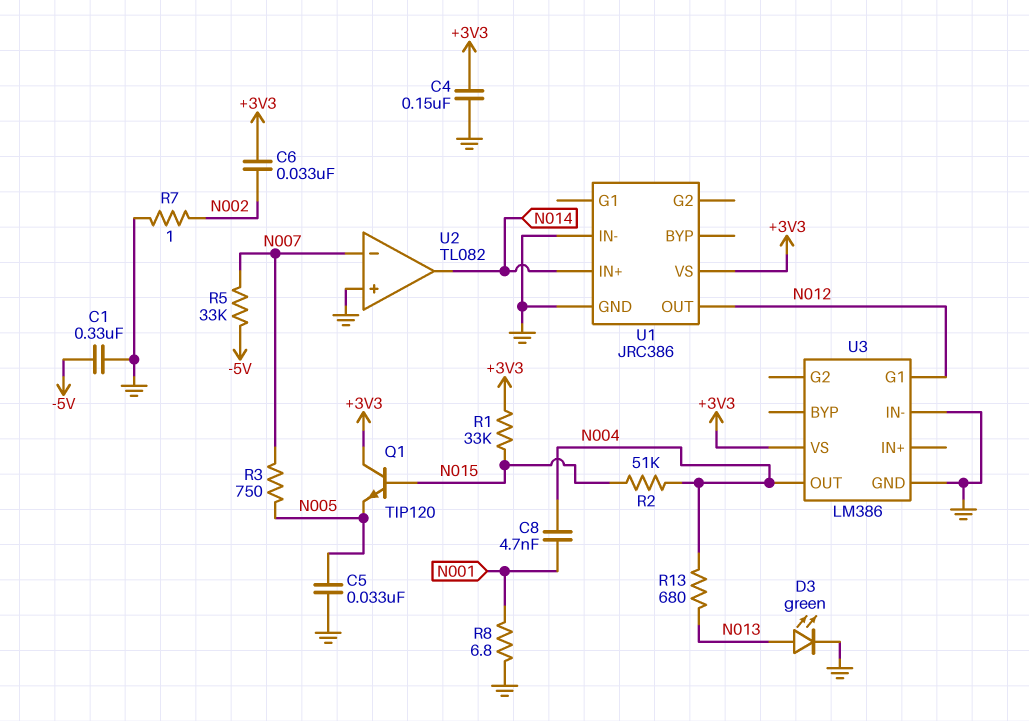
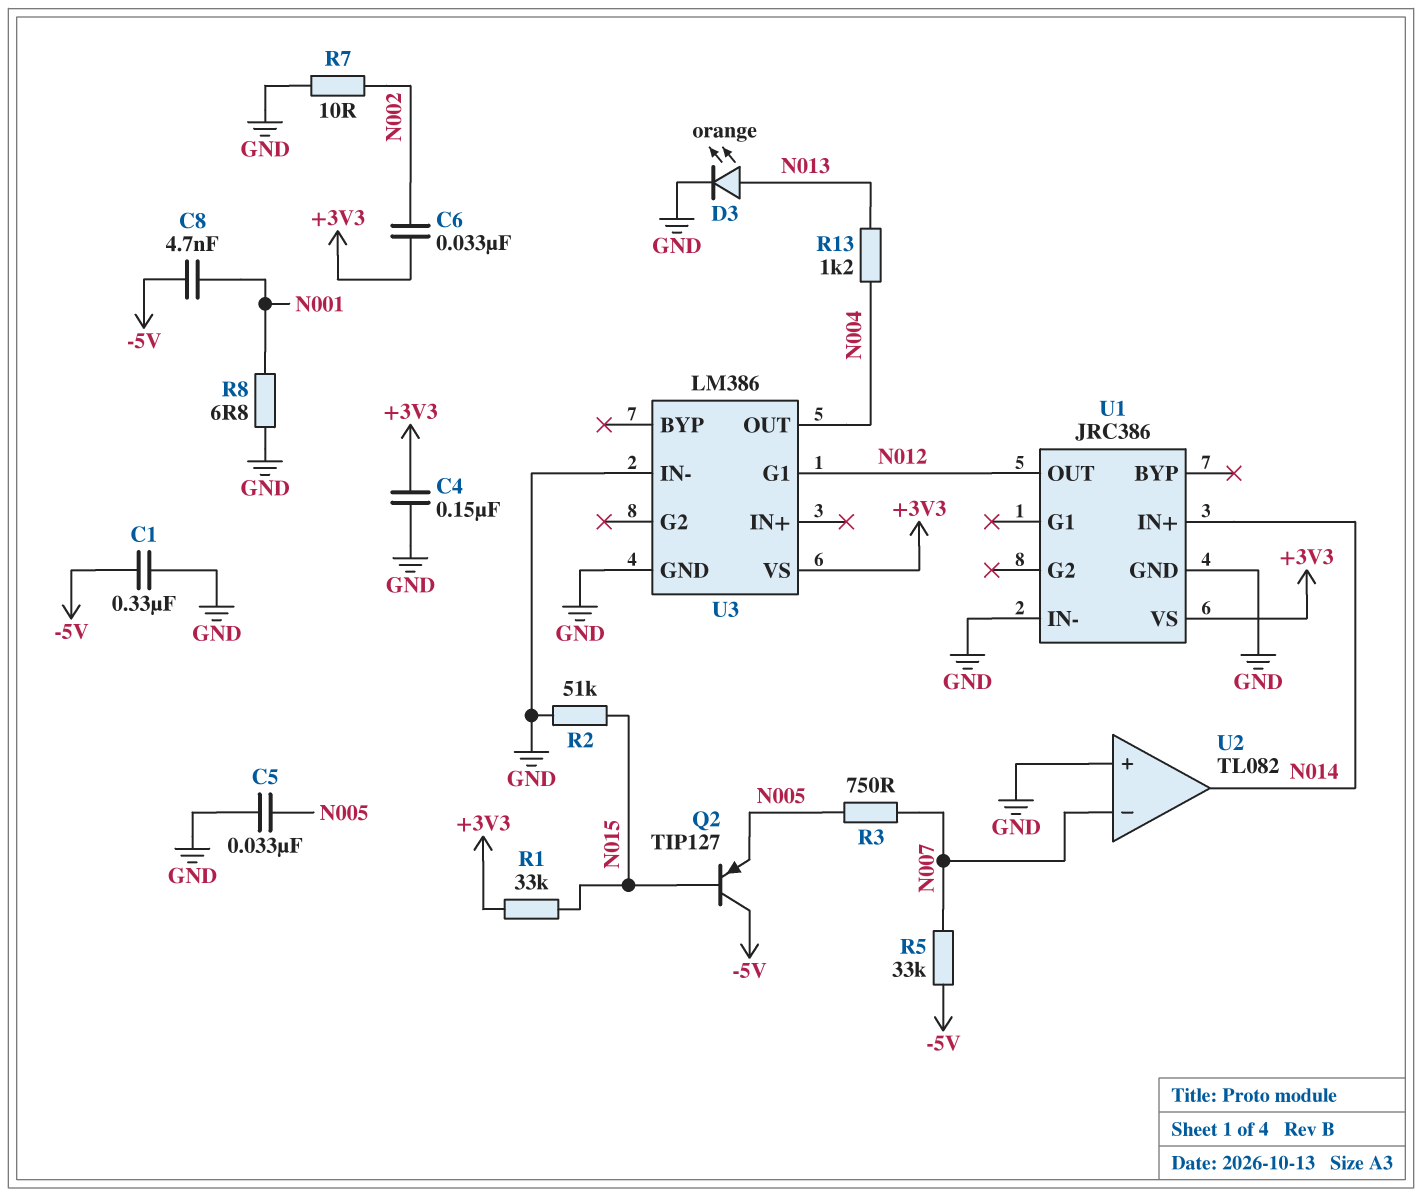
C8: 4.7nF (N001, N004) -> 4.7nF (-5V, N001)
D3: LED green (A N013, K GND) -> LED orange (A N013, K GND)
Q1: NPN TIP120 (B N015, C +3V3, E N005) -> none
Q2: none -> PNP TIP127 (B N015, C -5V, E N005)
R2: 51k (N004, N015) -> 51k (GND, N015)
R7: 1 (GND, N002) -> 10 (GND, N002)
R13: 680 (N004, N013) -> 1.2k (N004, N013)

